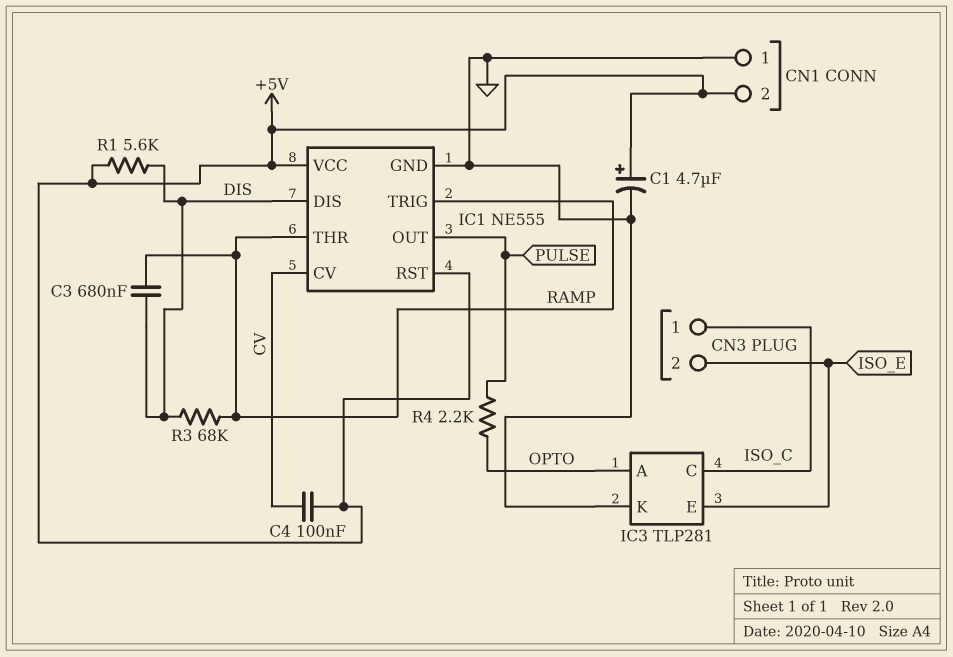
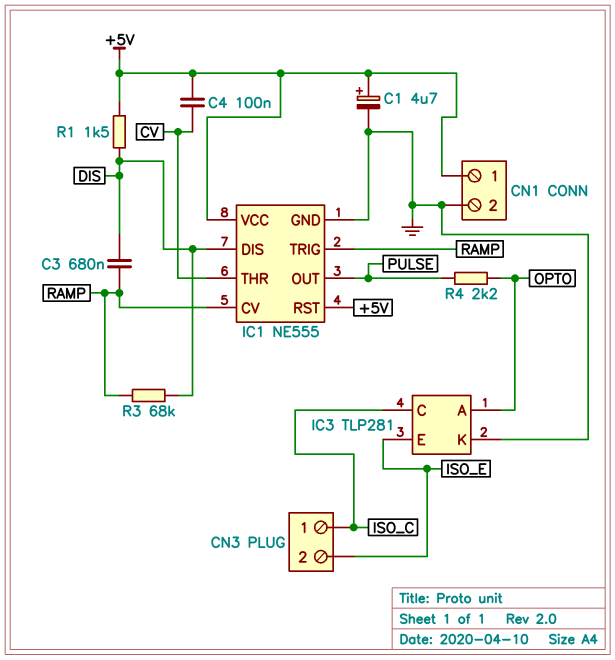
CN1 pin 1: GND -> +5V
CN1 pin 2: +5V -> GND
IC1 pin CV: CV -> RAMP
IC1 pin THR: RAMP -> CV
R1: 5.6k (+5V, DIS) -> 1.5k (+5V, DIS)

